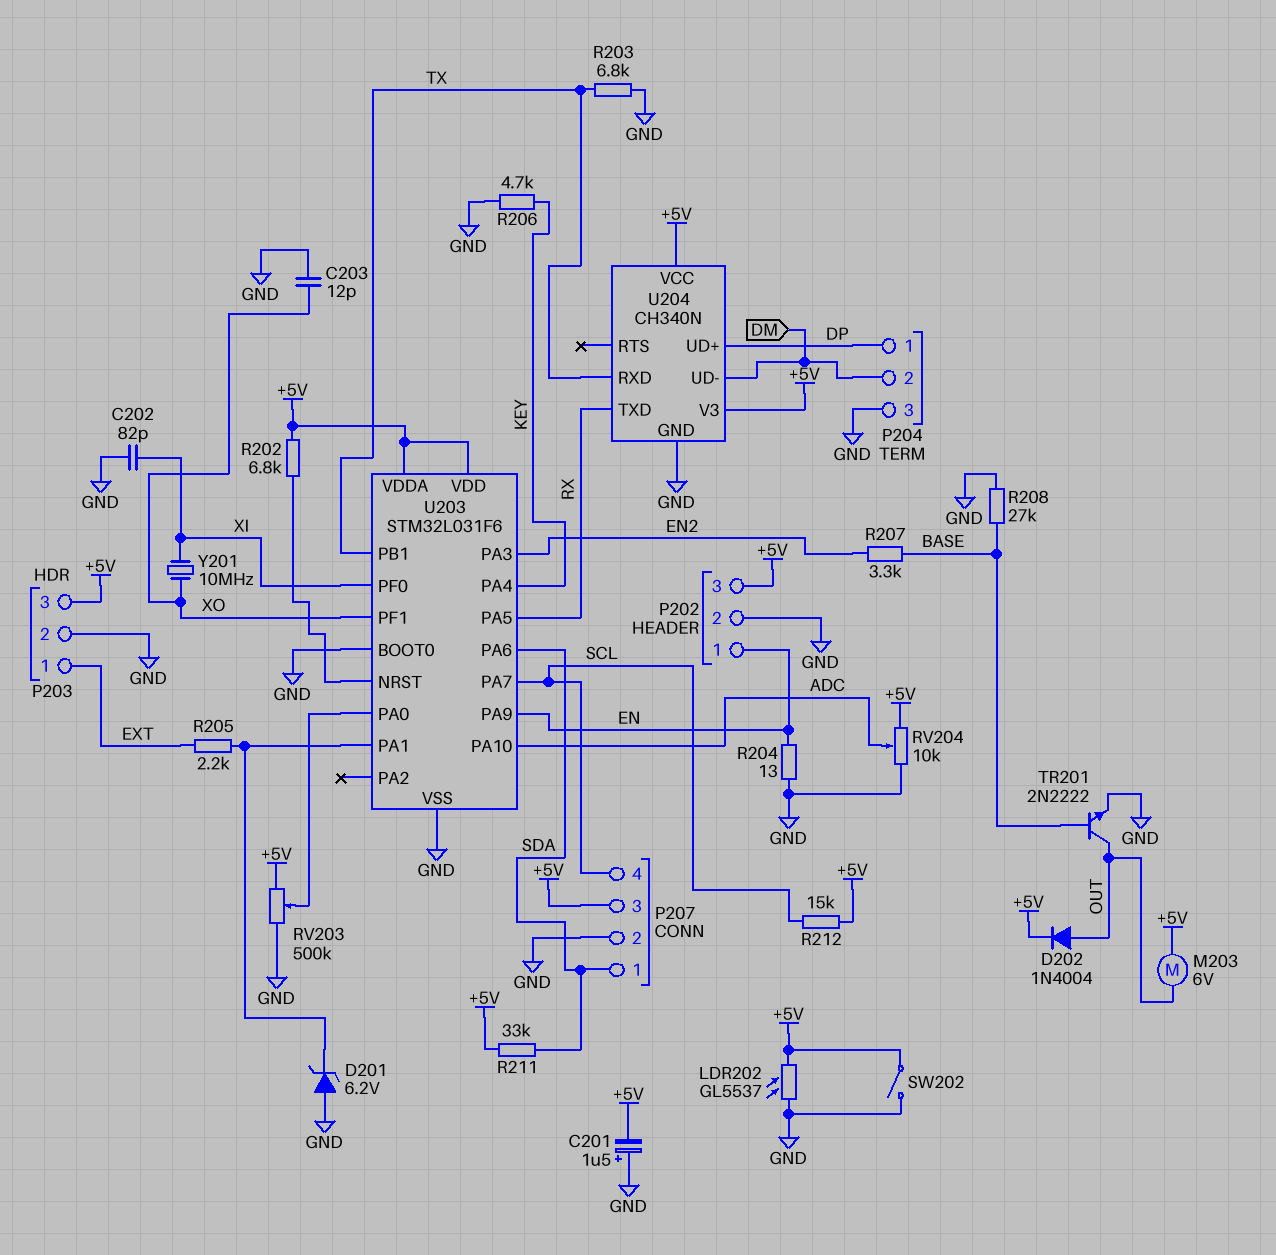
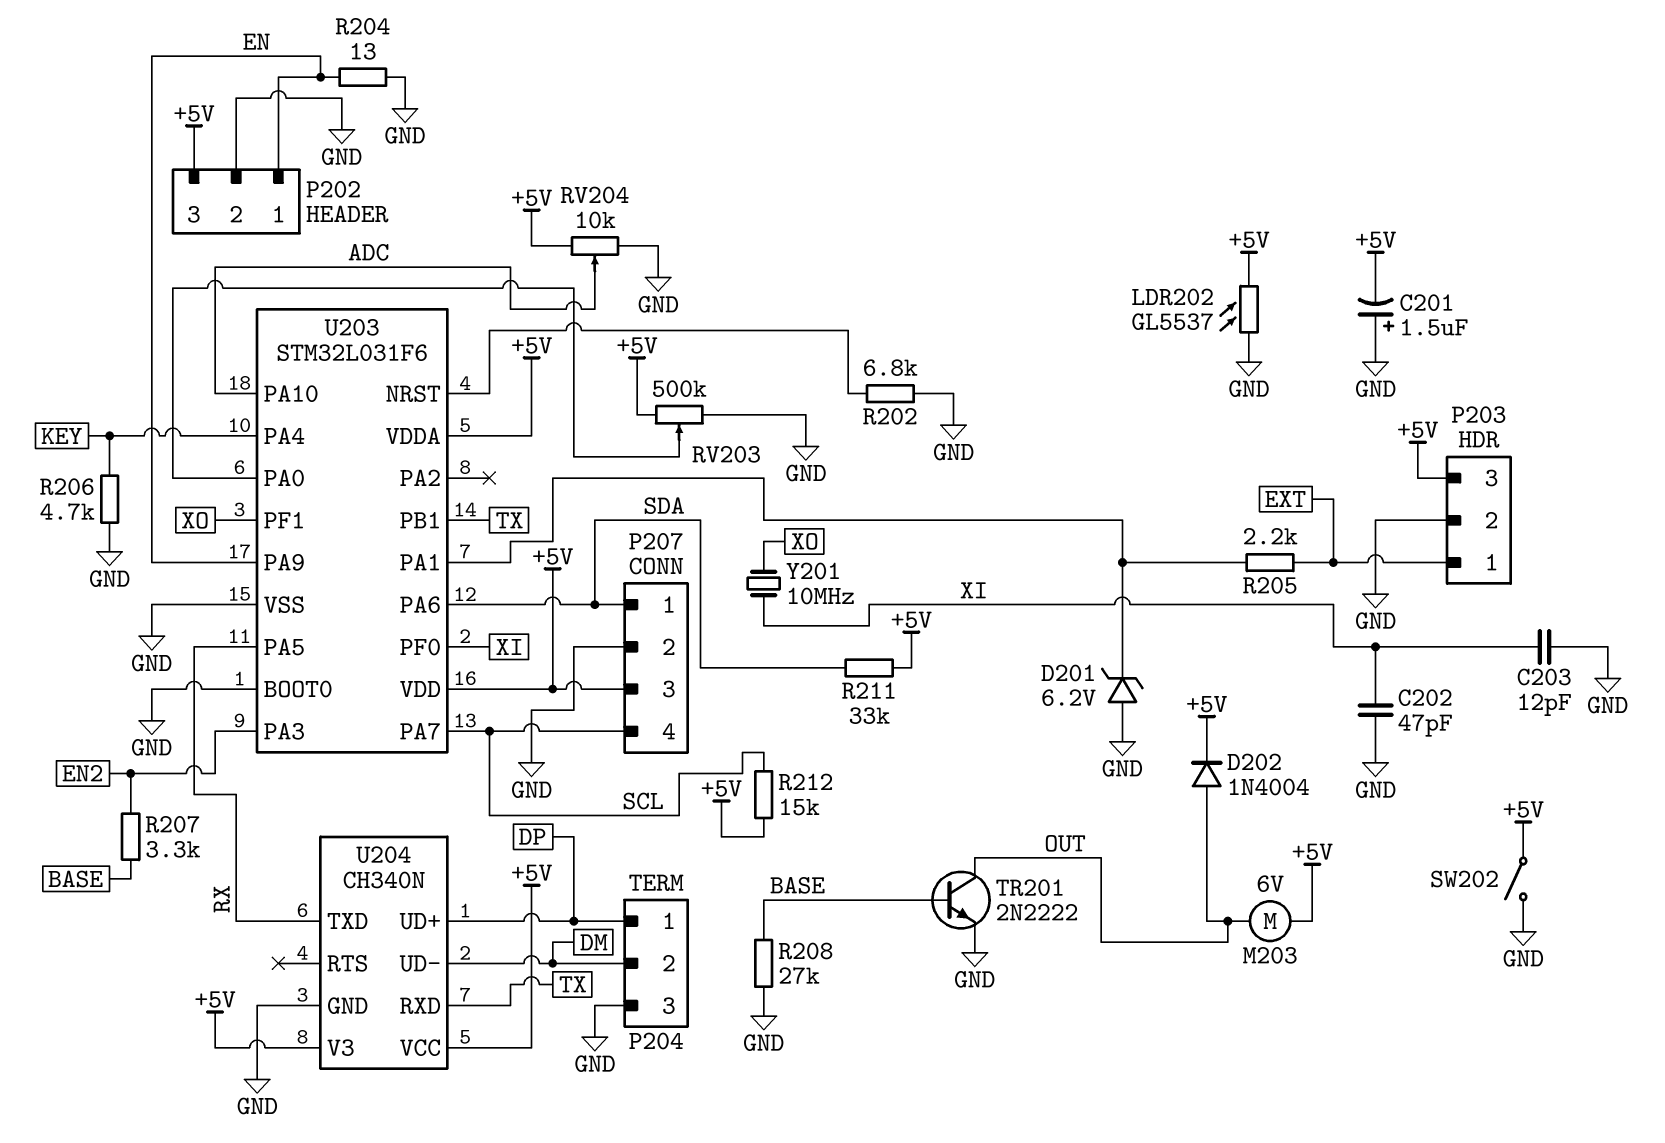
C202: 82pF (GND, XI) -> 47pF (GND, XI)
C203: 12pF (GND, XO) -> 12pF (GND, XI)
R202: 6.8k (+5V, U203/NRST) -> 6.8k (GND, U203/NRST)
R203: 6.8k (GND, TX) -> none

